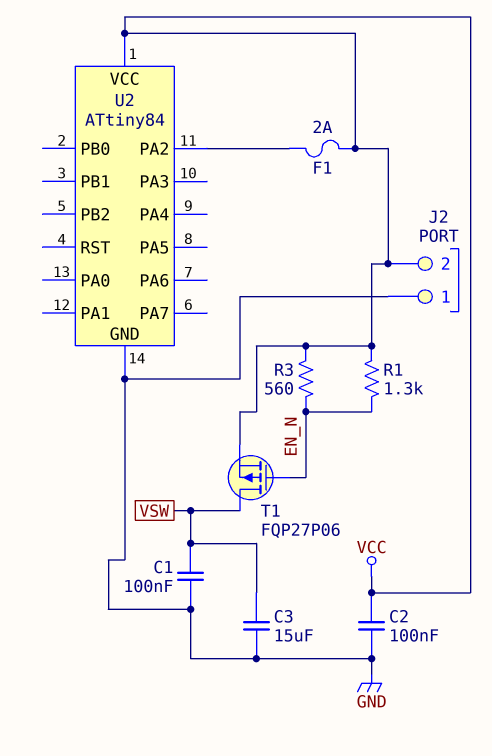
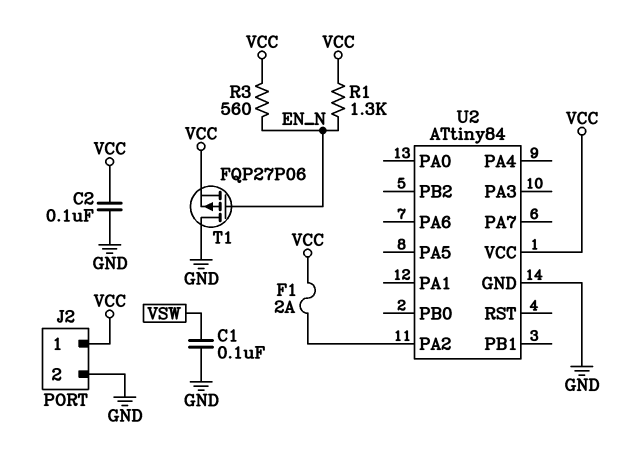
C3: 15uF (GND, VSW) -> none
J2 pin 1: GND -> VCC
J2 pin 2: VCC -> GND
T1: PMOS FQP27P06 (G EN_N, D VSW, S VCC) -> PMOS FQP27P06 (G EN_N, D GND, S VCC)

